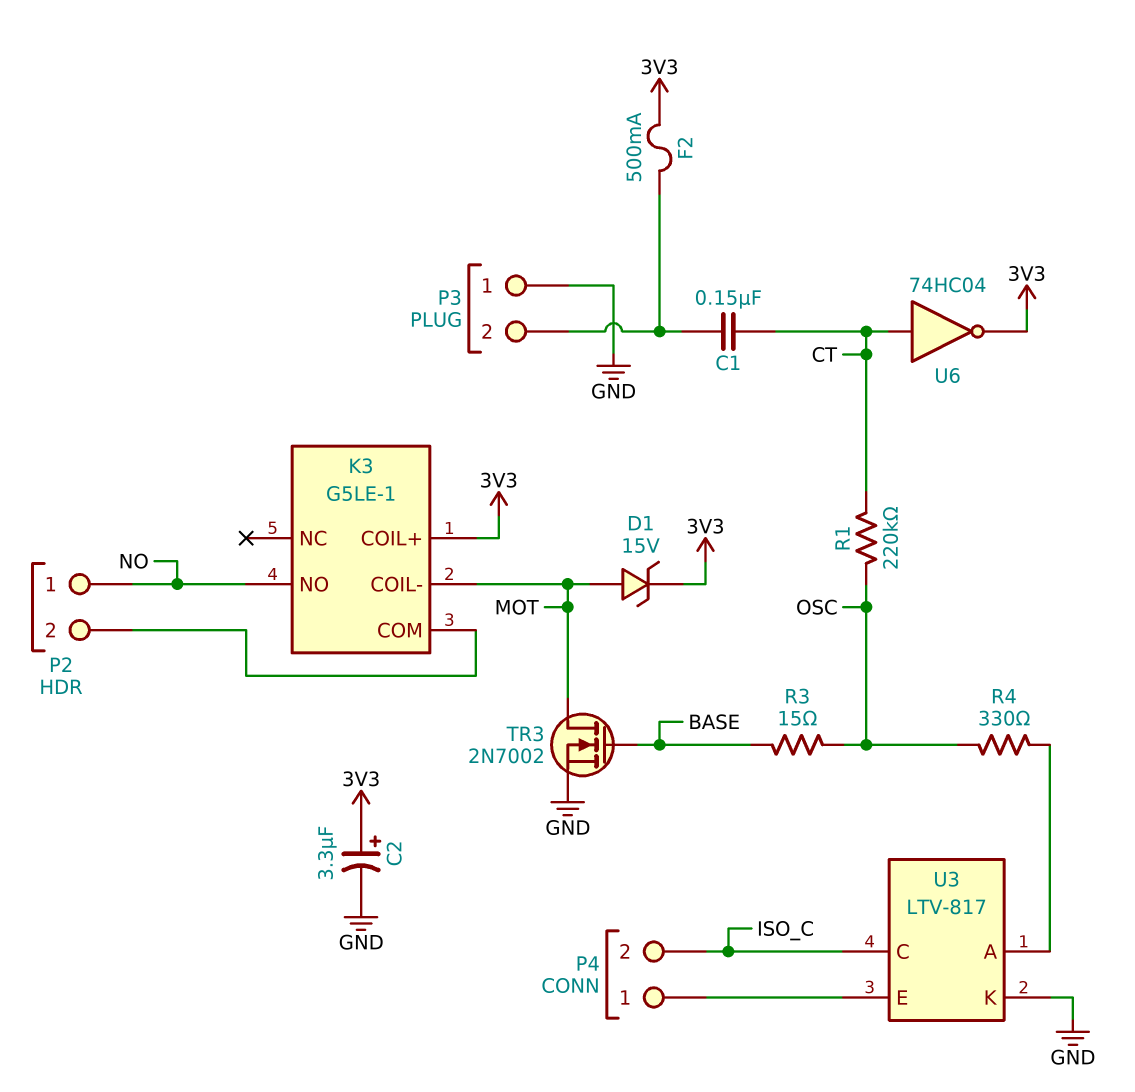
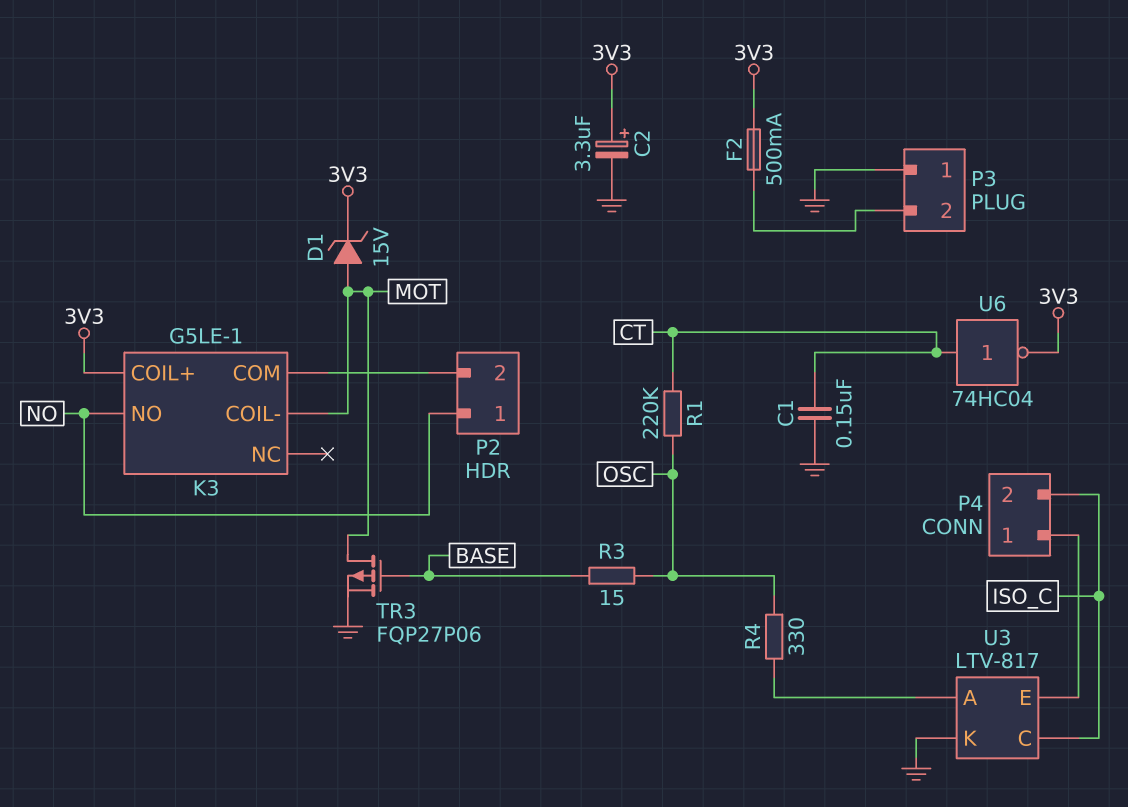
C1: 150nF (CT, P3/2) -> 150nF (CT, GND)
TR3: NMOS 2N7002 (G BASE, D MOT, S GND) -> PMOS FQP27P06 (G BASE, D MOT, S GND)

